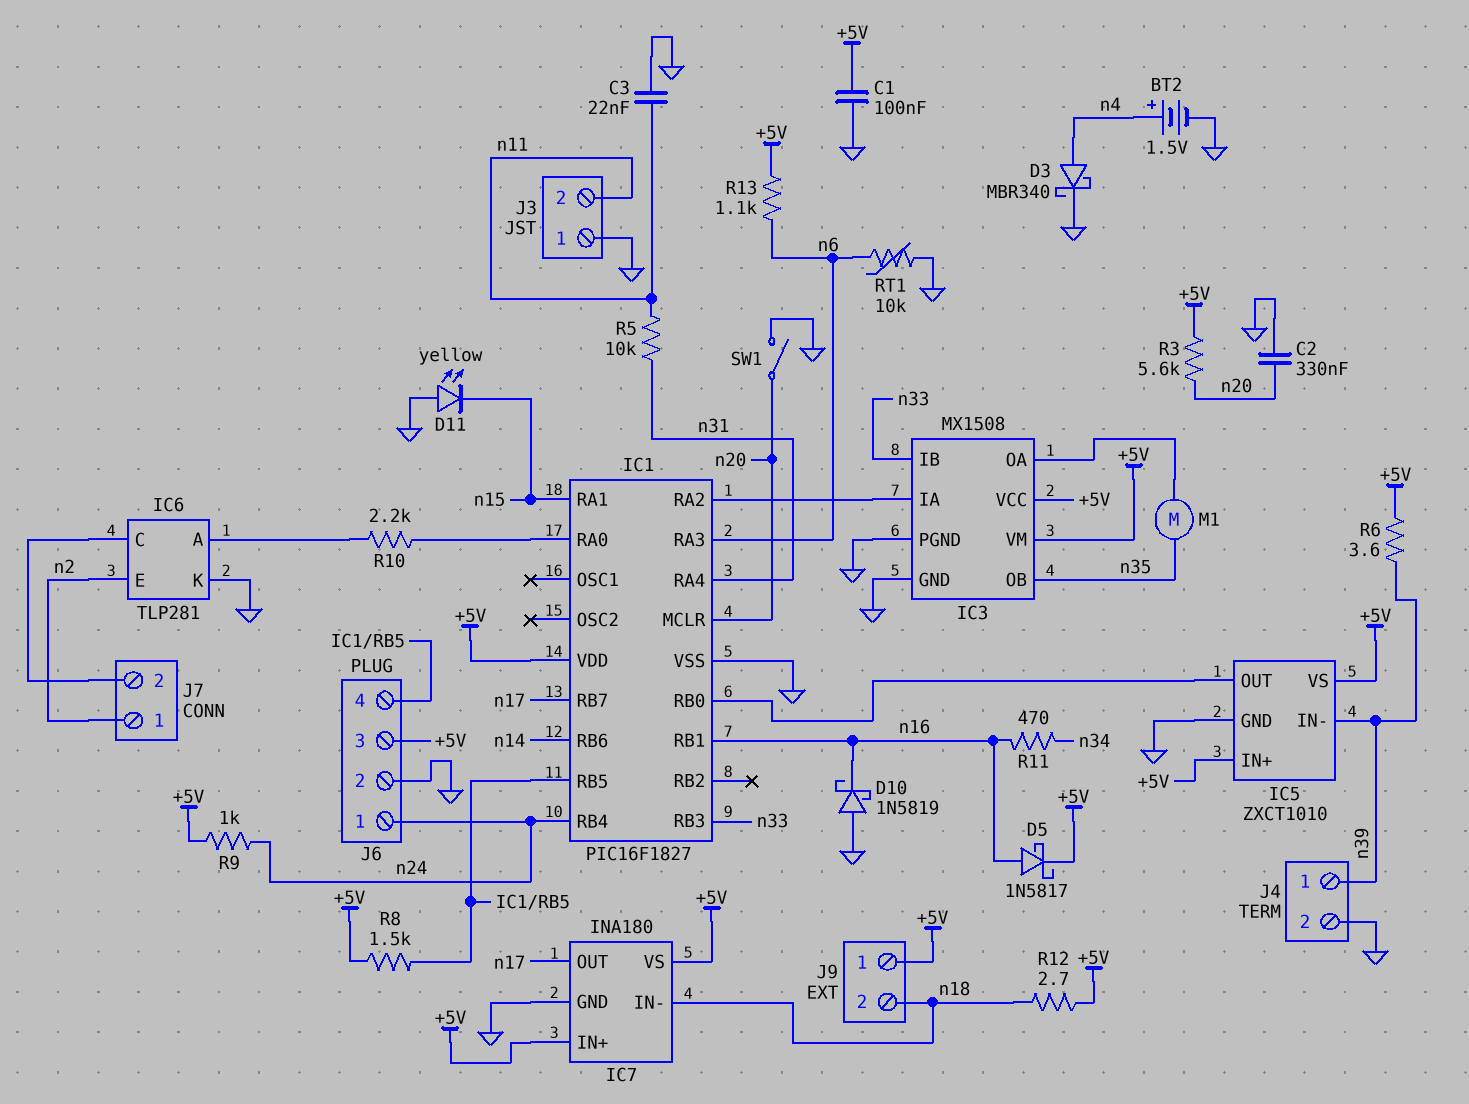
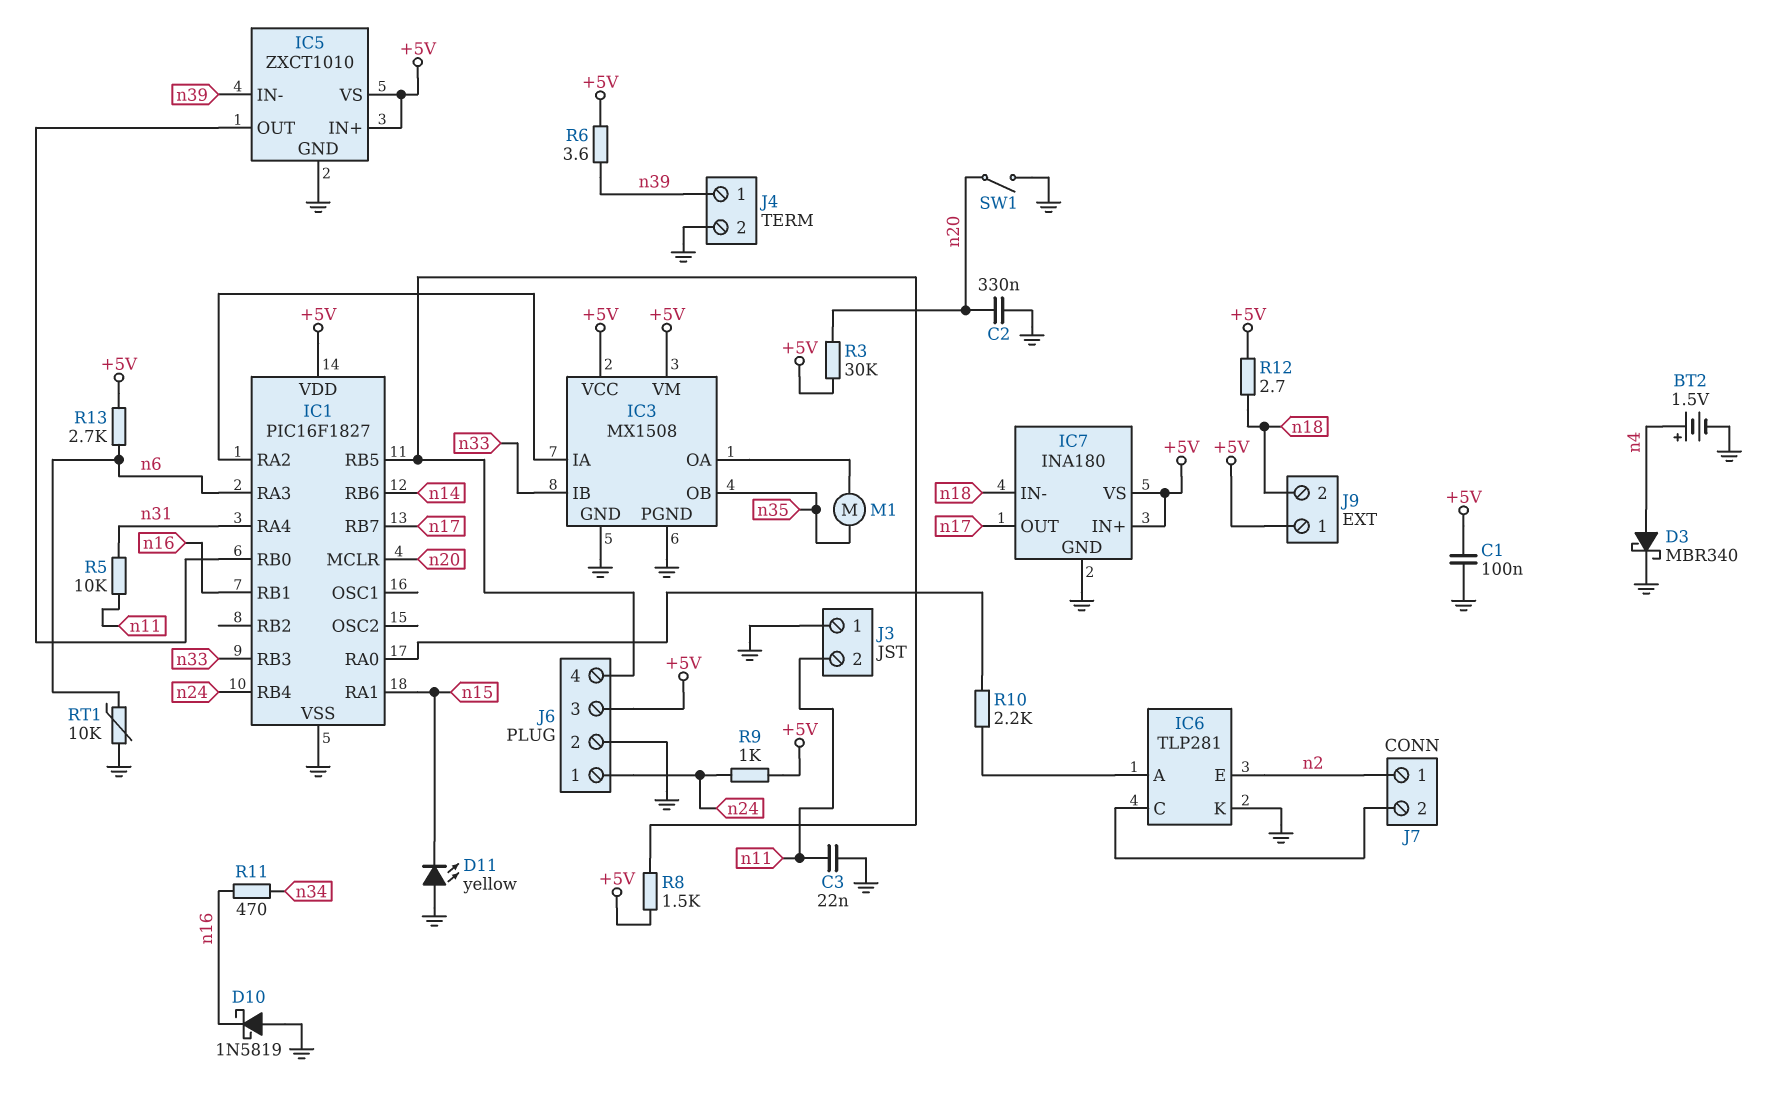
D5: schottky 1N5817 (A n16, K +5V) -> none
R3: 5.6k (+5V, n20) -> 30k (+5V, n20)
R13: 1.1k (+5V, n6) -> 2.7k (+5V, n6)

